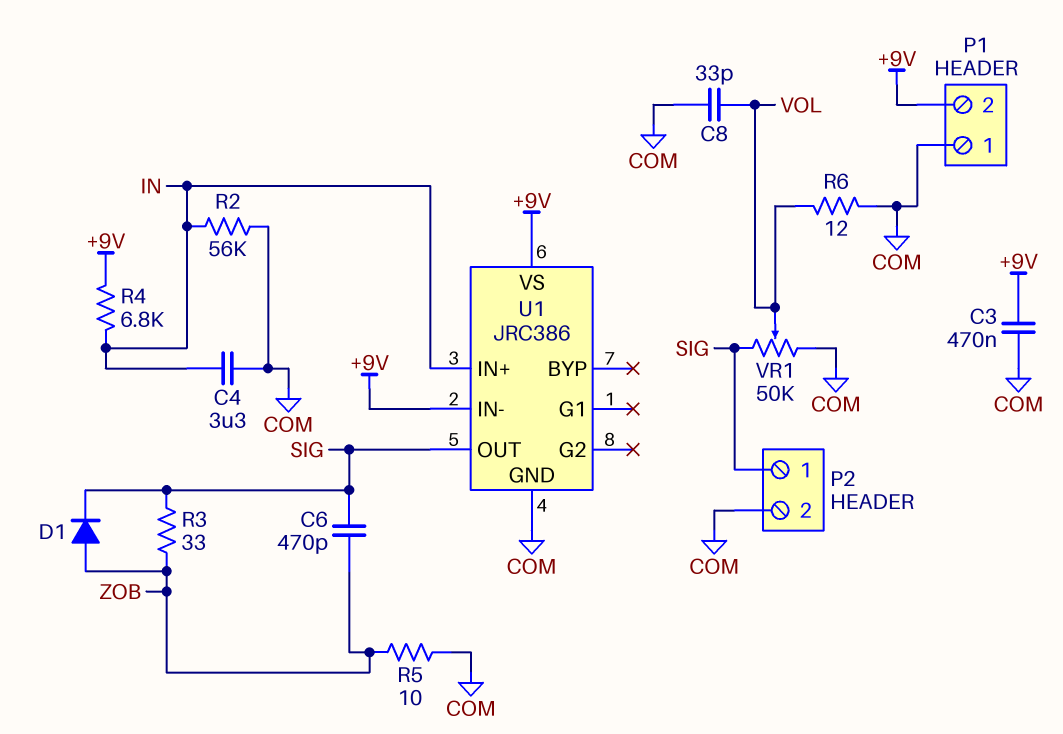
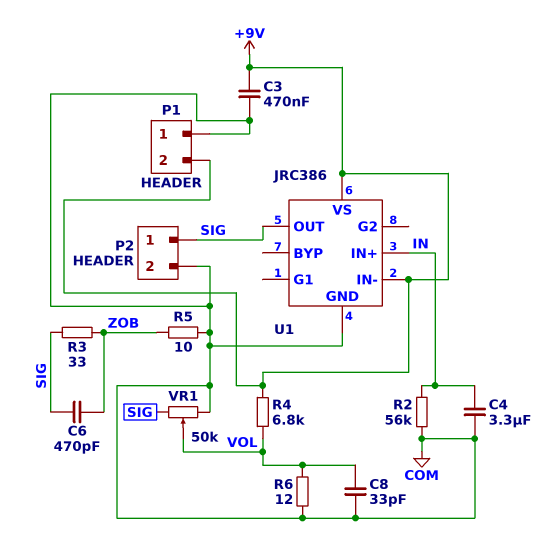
D1: diode (A ZOB, K SIG) -> none
R4: 6.8k (+9V, IN) -> 6.8k (+9V, VOL)

